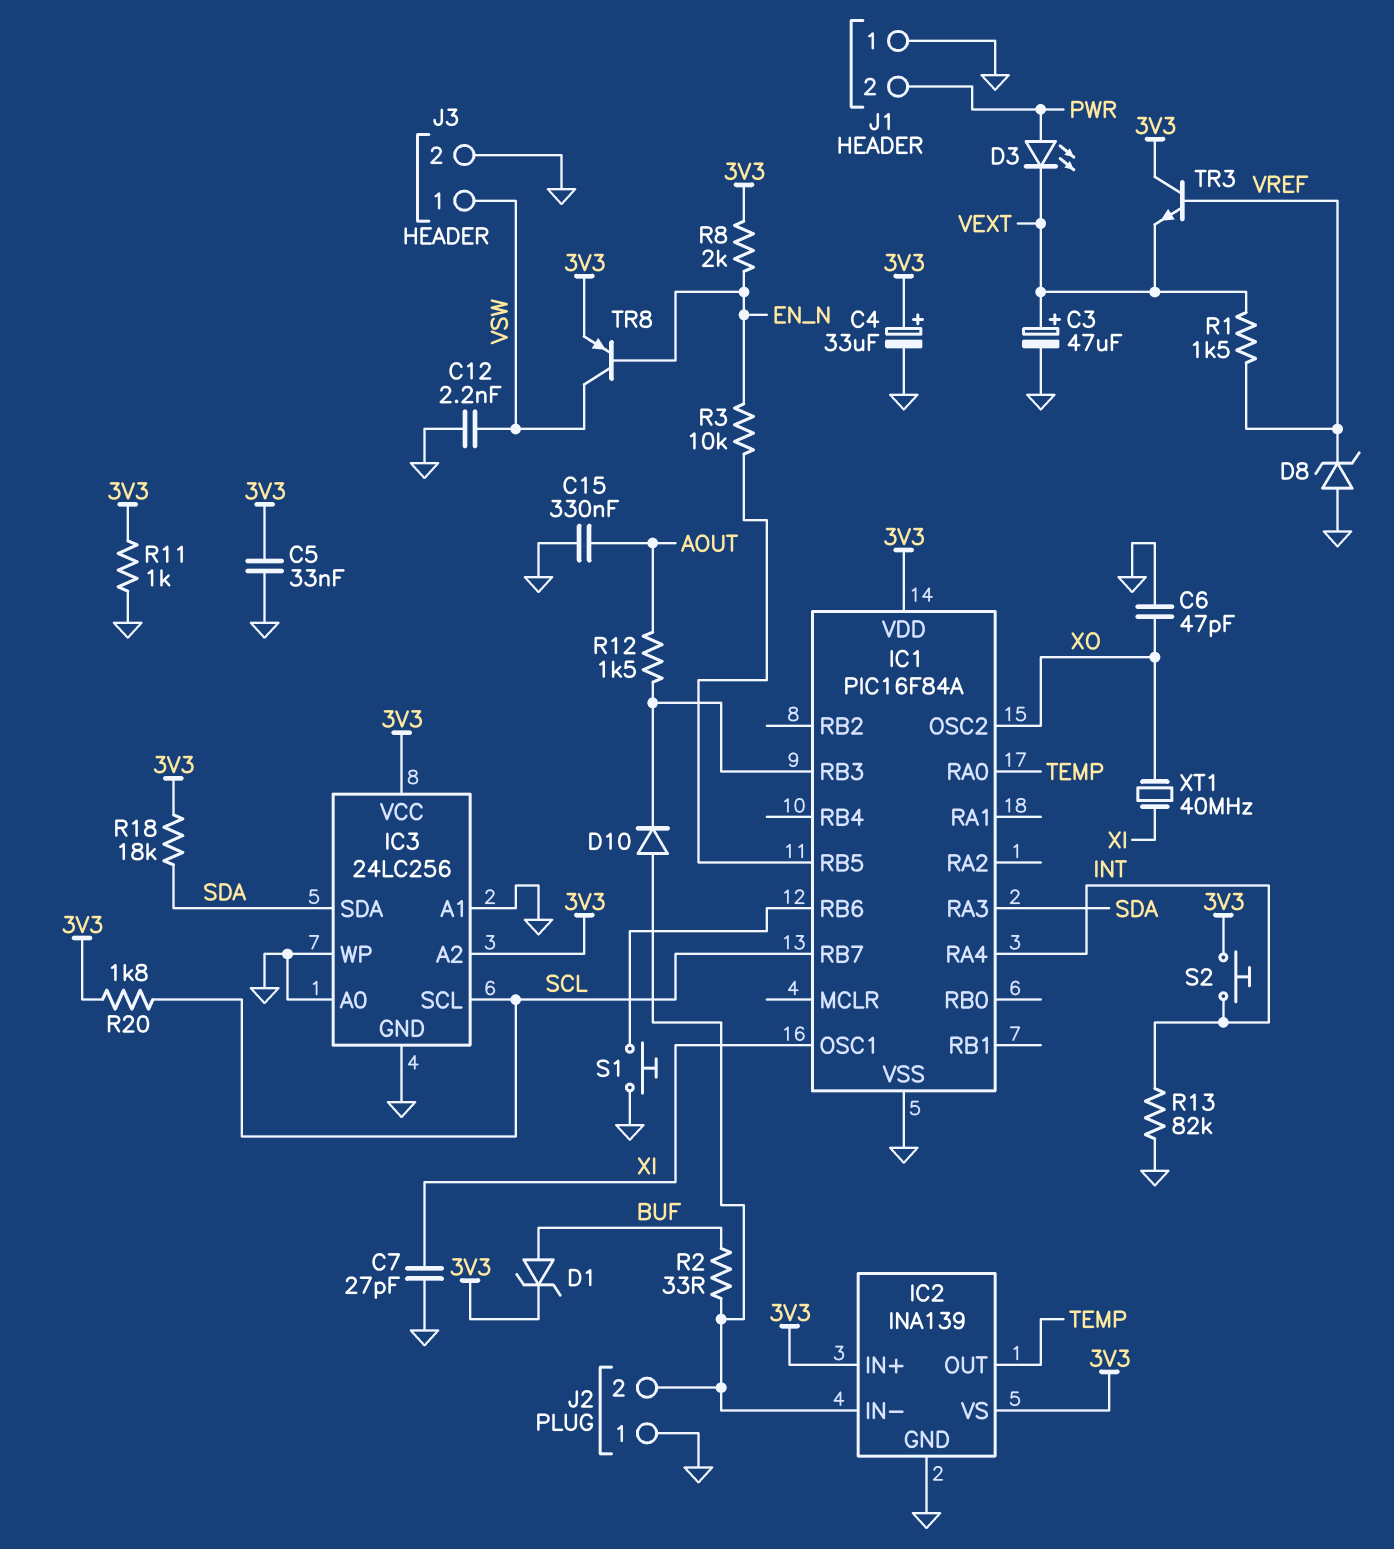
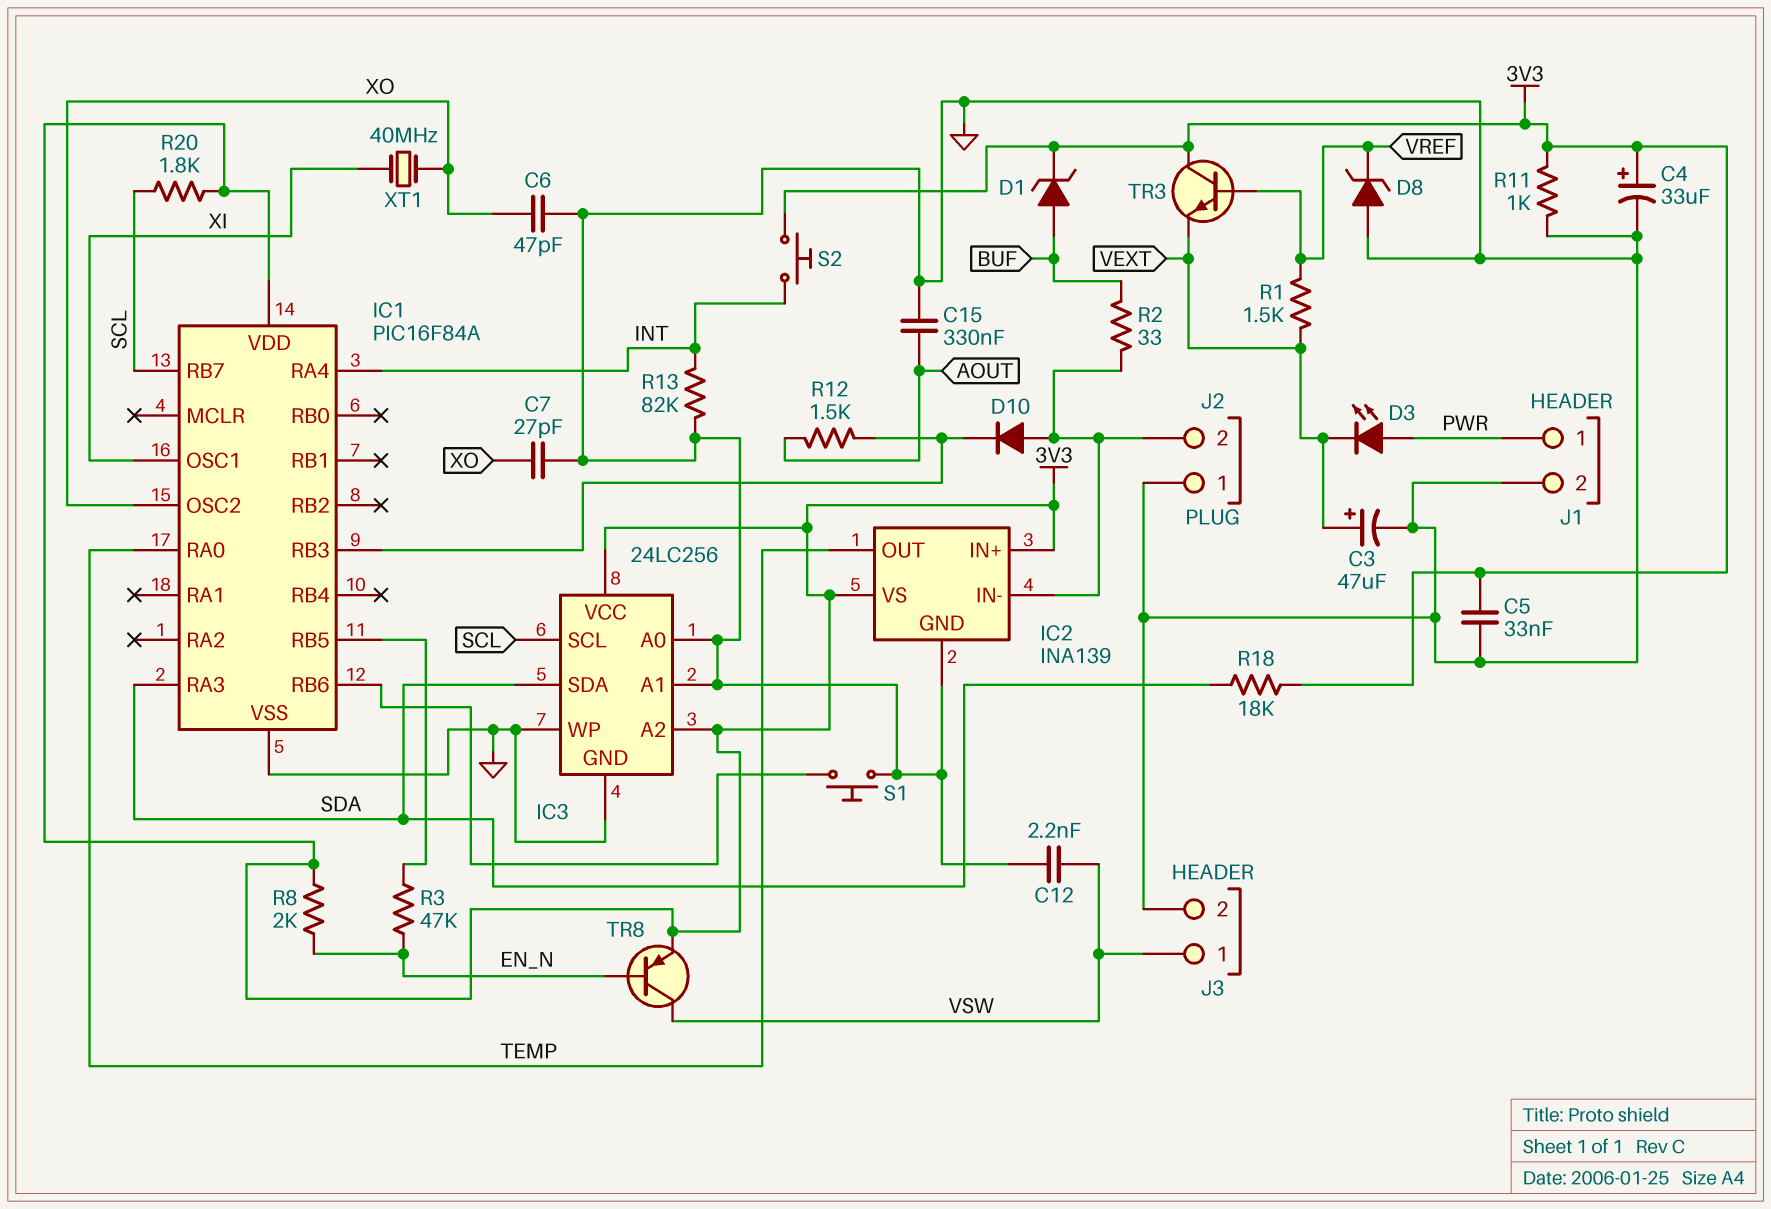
C7: 27pF (GND, XI) -> 27pF (GND, XO)
J1 pin 1: GND -> PWR
J1 pin 2: PWR -> GND
R3: 10k (EN_N, IC1/RB5) -> 47k (EN_N, IC1/RB5)

